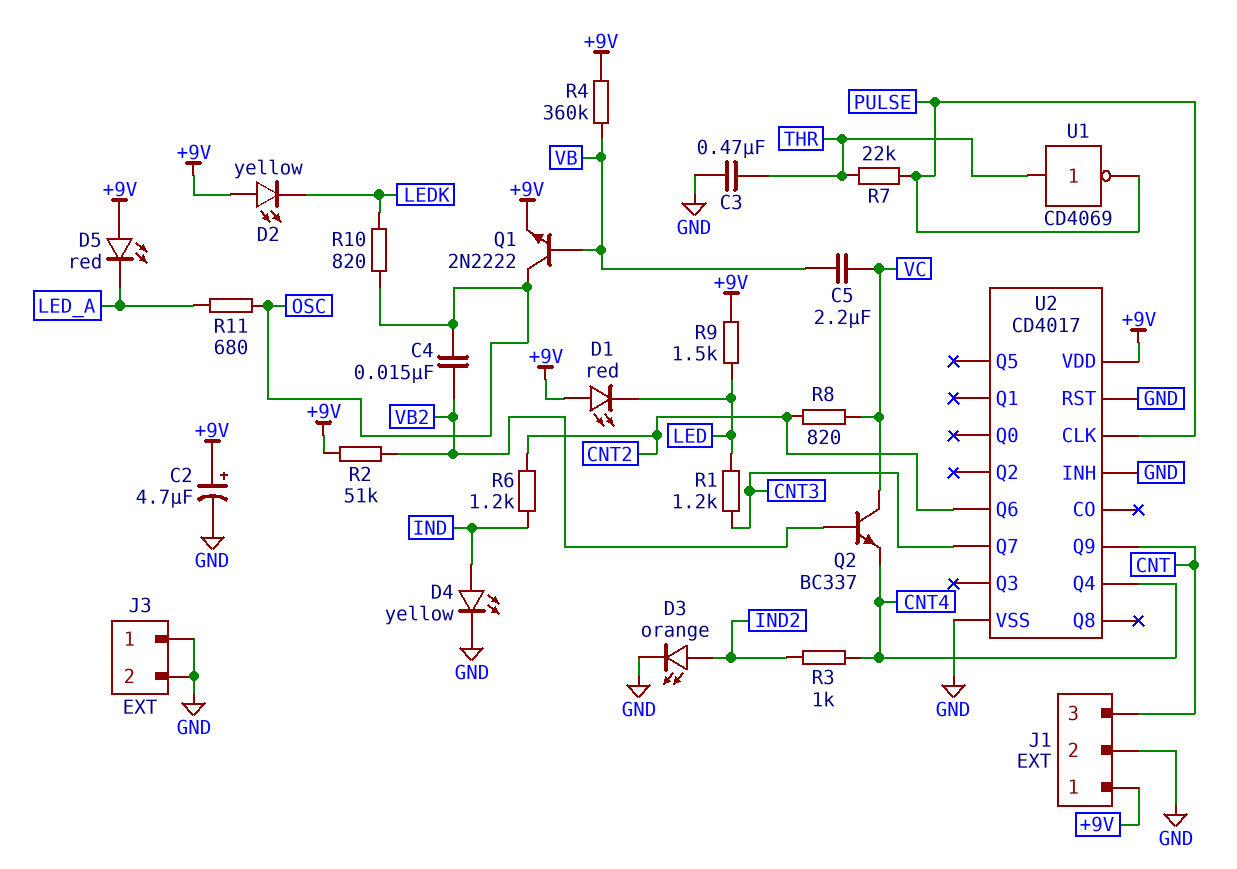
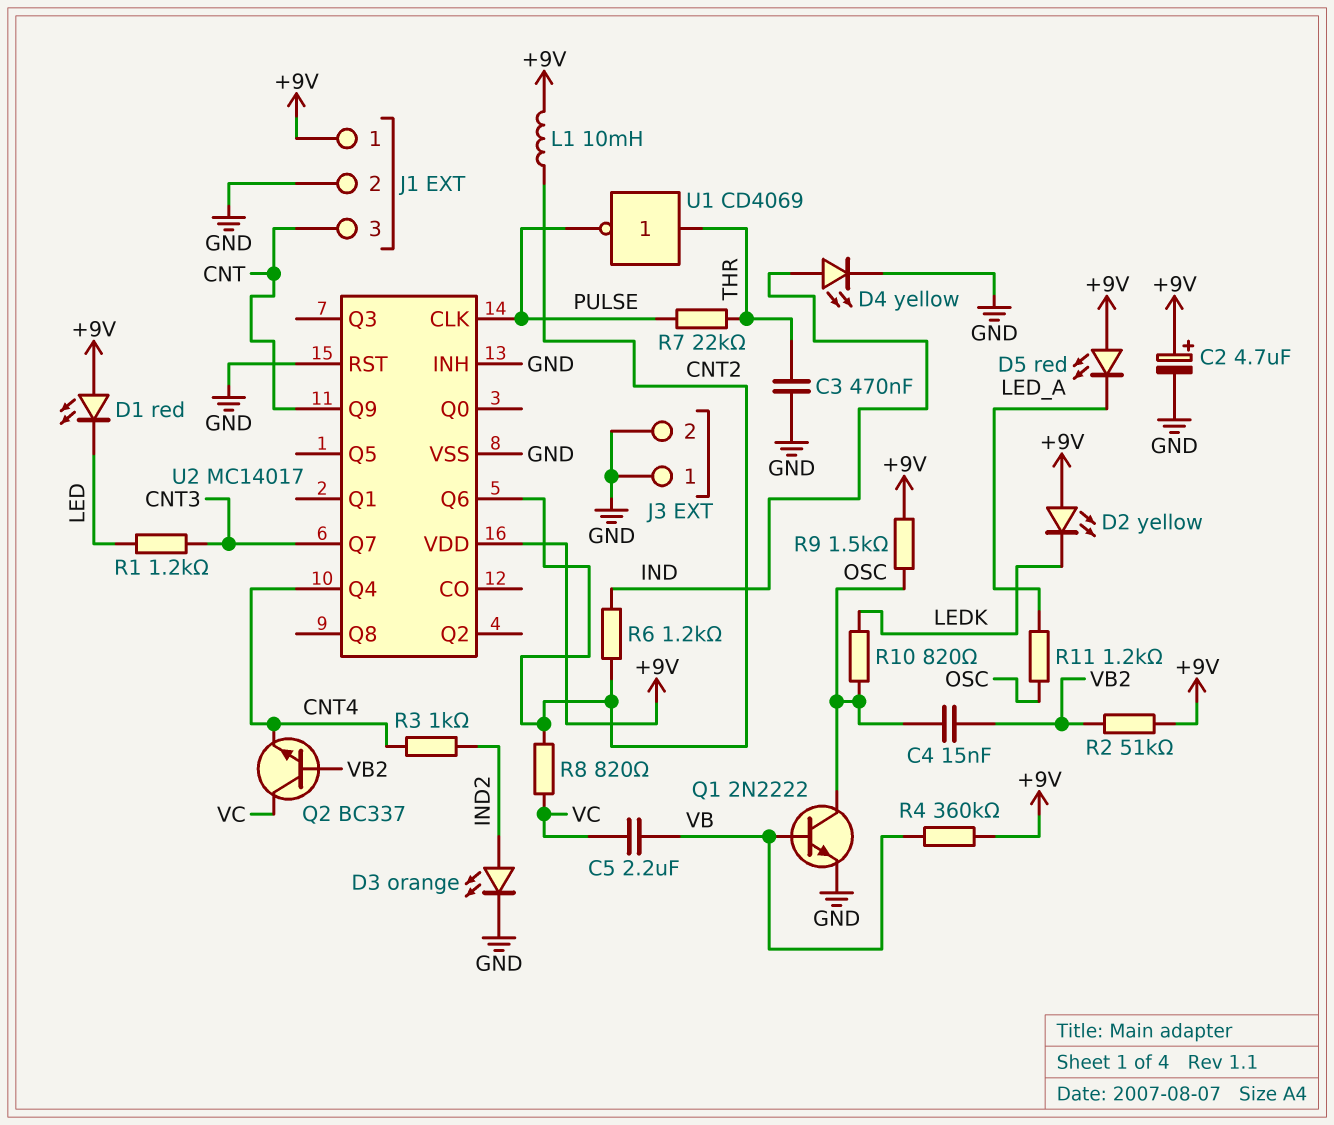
L1: none -> 10mH (+9V, CNT2)
Q1: NPN 2N2222 (B VB, C OSC, E +9V) -> NPN 2N2222 (B VB, C OSC, E GND)
R9: 1.5k (+9V, LED) -> 1.5k (+9V, OSC)
R11: 680 (LED_A, OSC) -> 1.2k (LED_A, OSC)
U2: CD4017 -> MC14017

